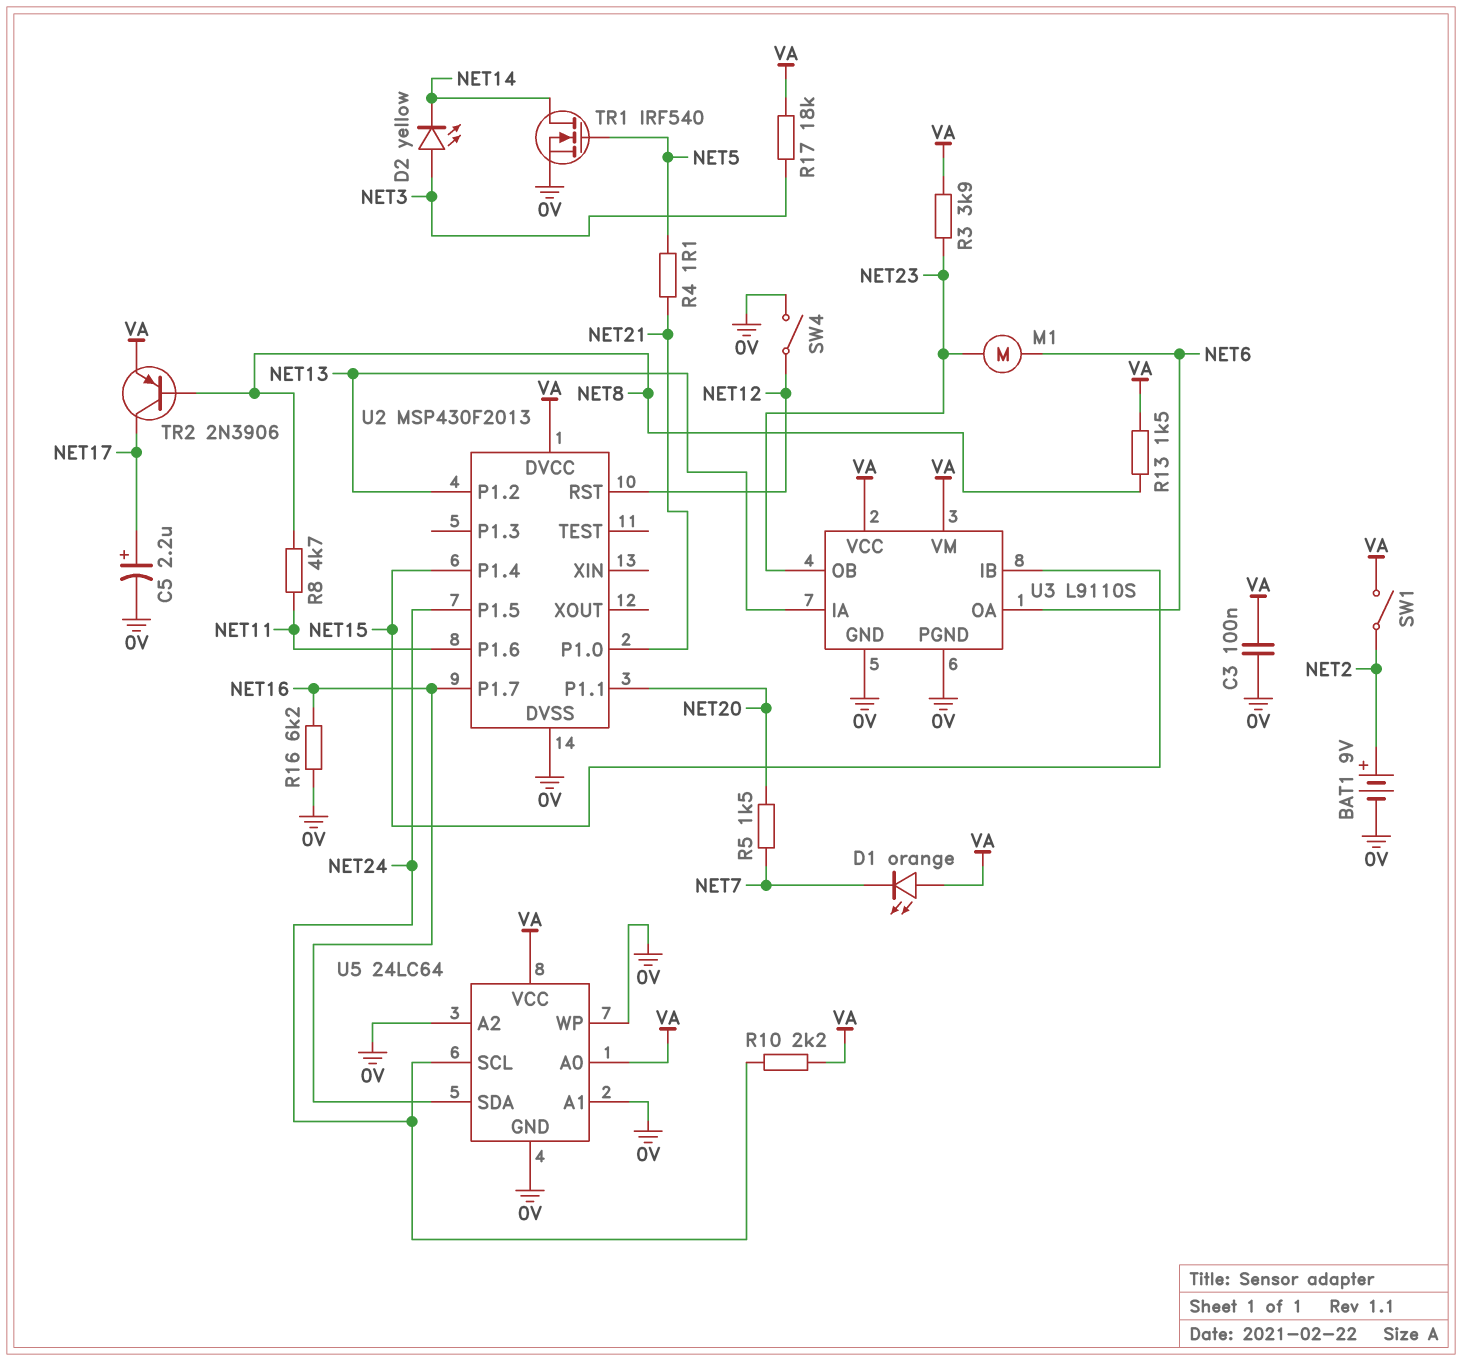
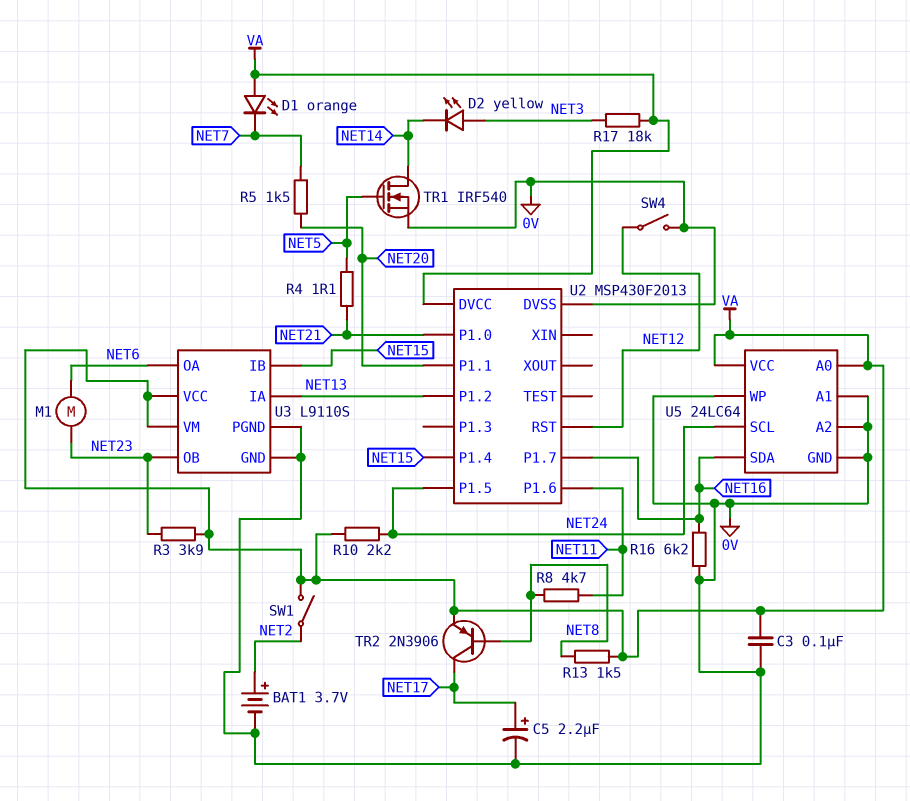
BAT1: 9V (plus NET2, minus 0V) -> 3.7V (plus NET2, minus 0V)

